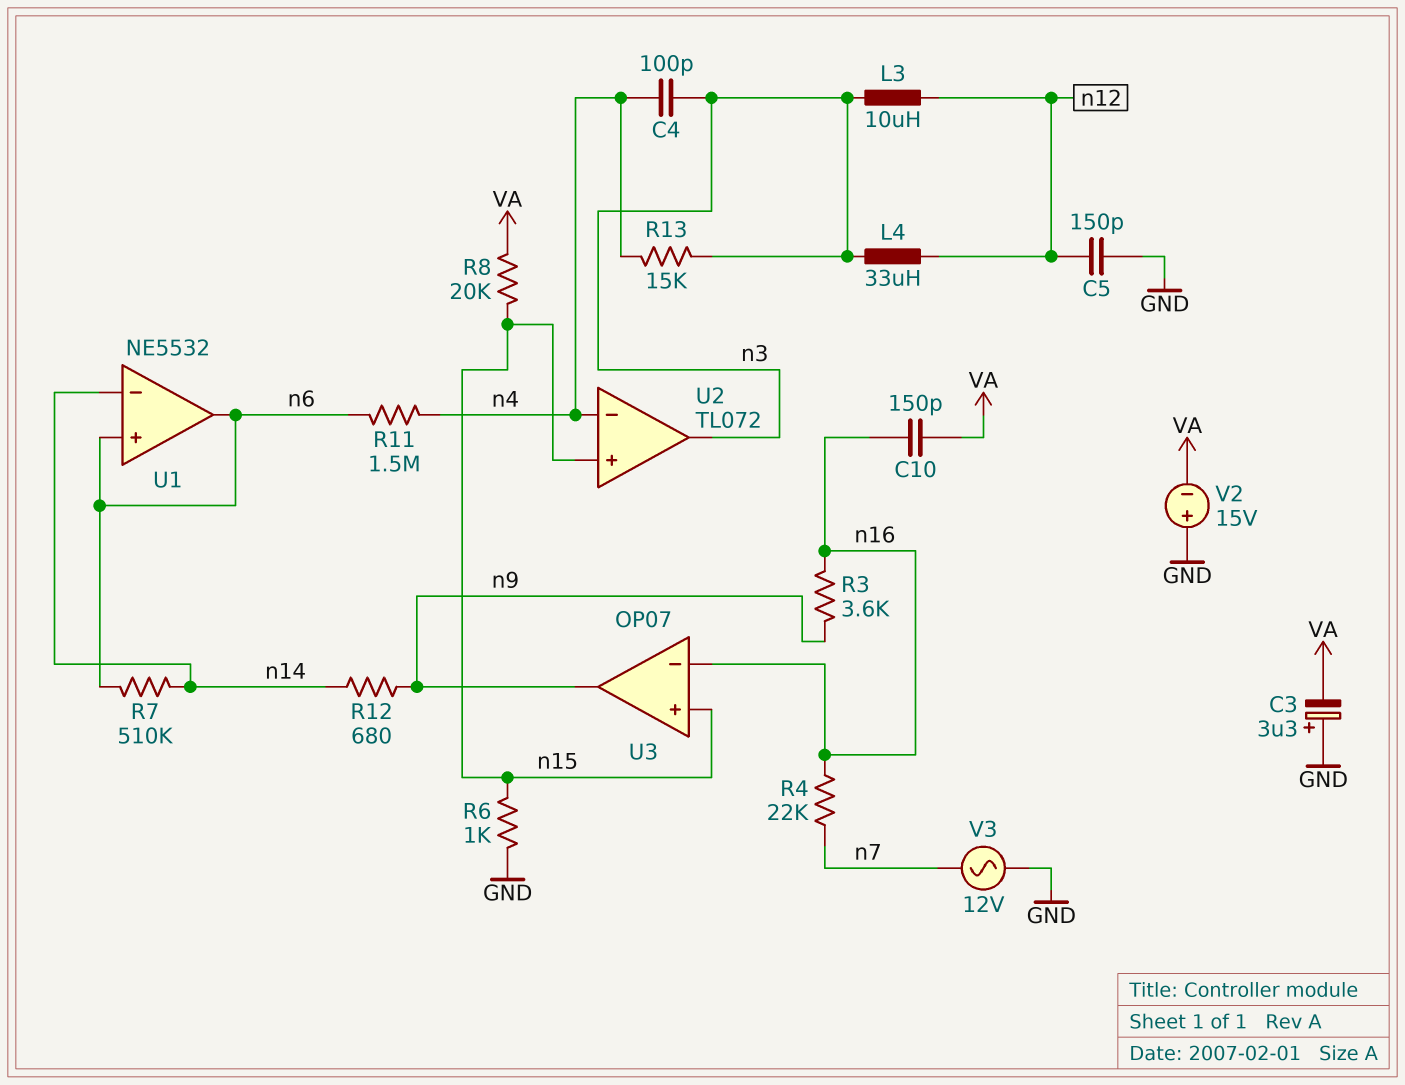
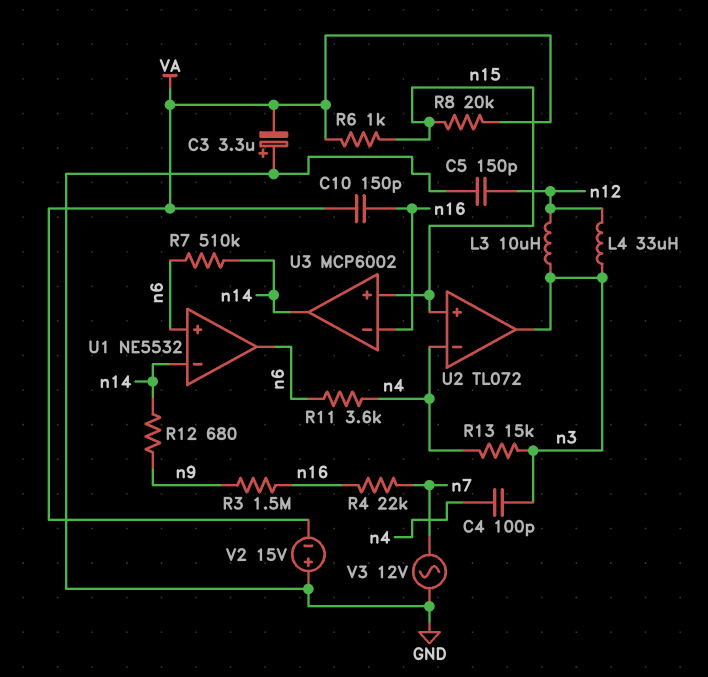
R3: 3.6k (n9, n16) -> 1.5M (n9, n16)
R6: 1k (GND, n15) -> 1k (VA, n15)
R11: 1.5M (n4, n6) -> 3.6k (n4, n6)
U3: OP07 -> MCP6002
U3 pin out: n9 -> n14

